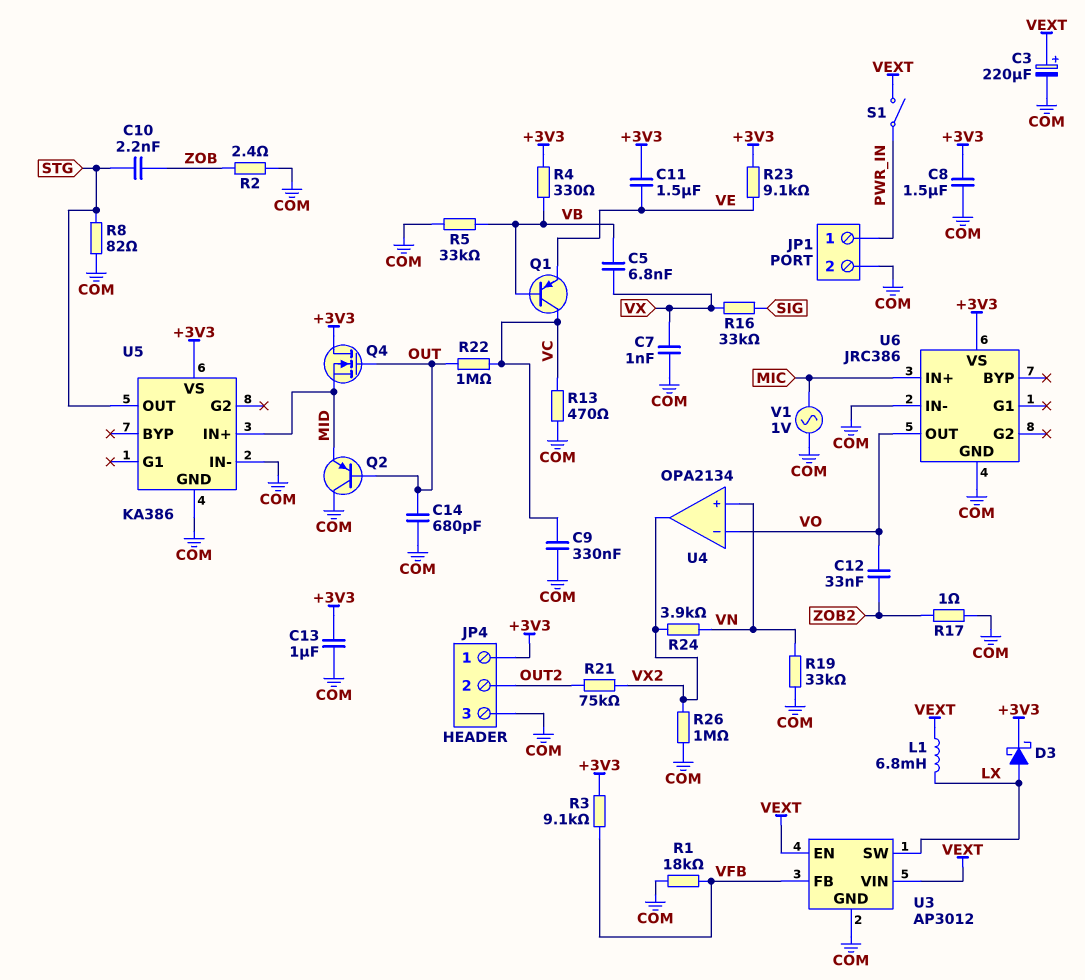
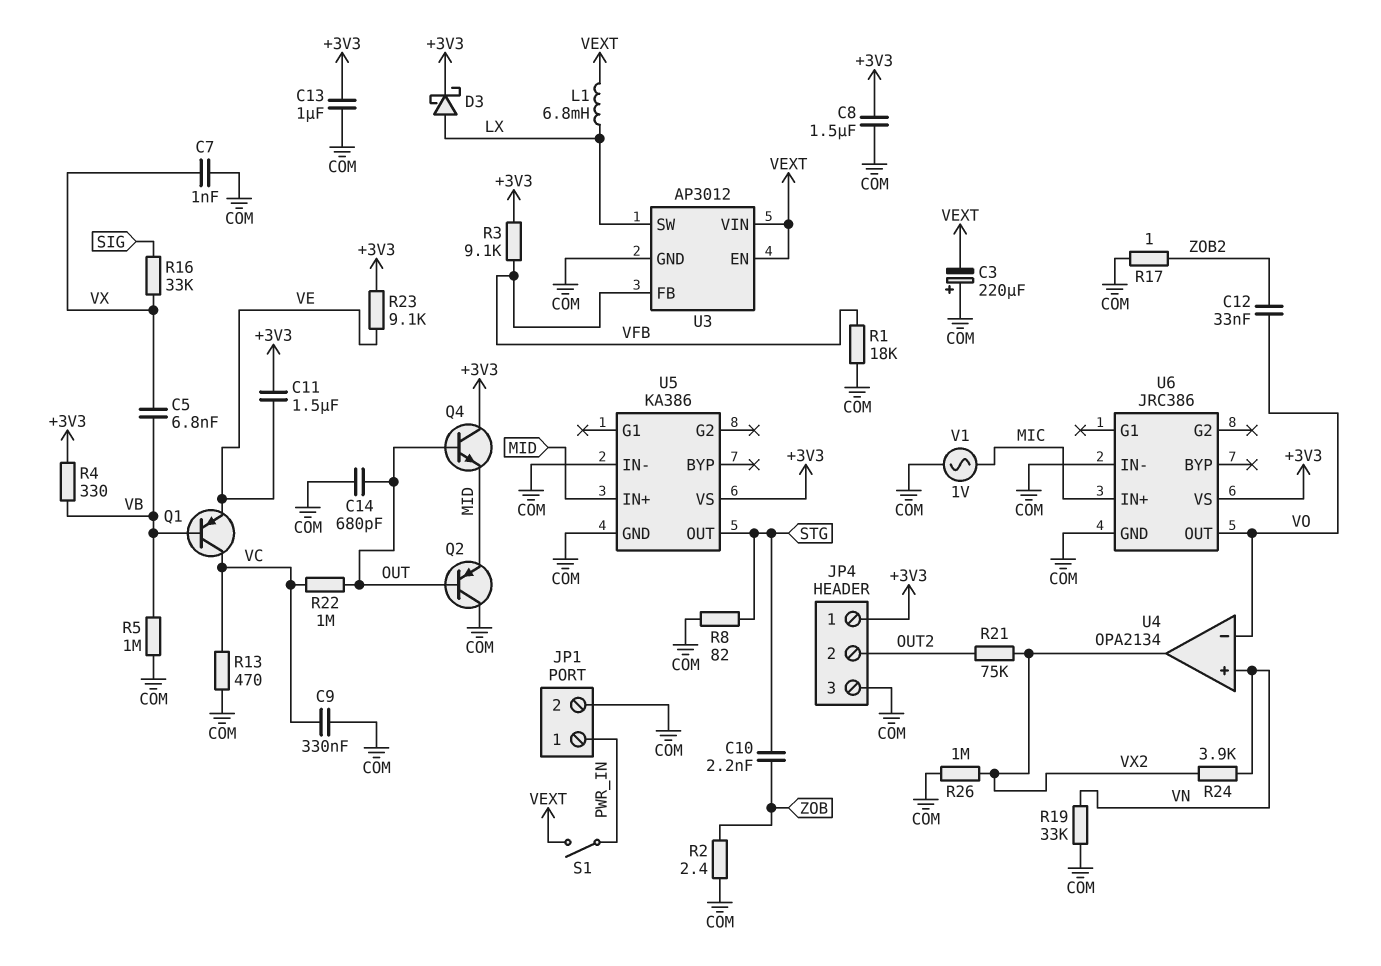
C3: 220uF (plus VEXT, minus COM) -> 220uF (plus COM, minus VEXT)
Q4: NMOS (G OUT, D +3V3, S MID) -> NPN (B OUT, C +3V3, E MID)
R5: 33k (COM, VB) -> 1M (COM, VB)

